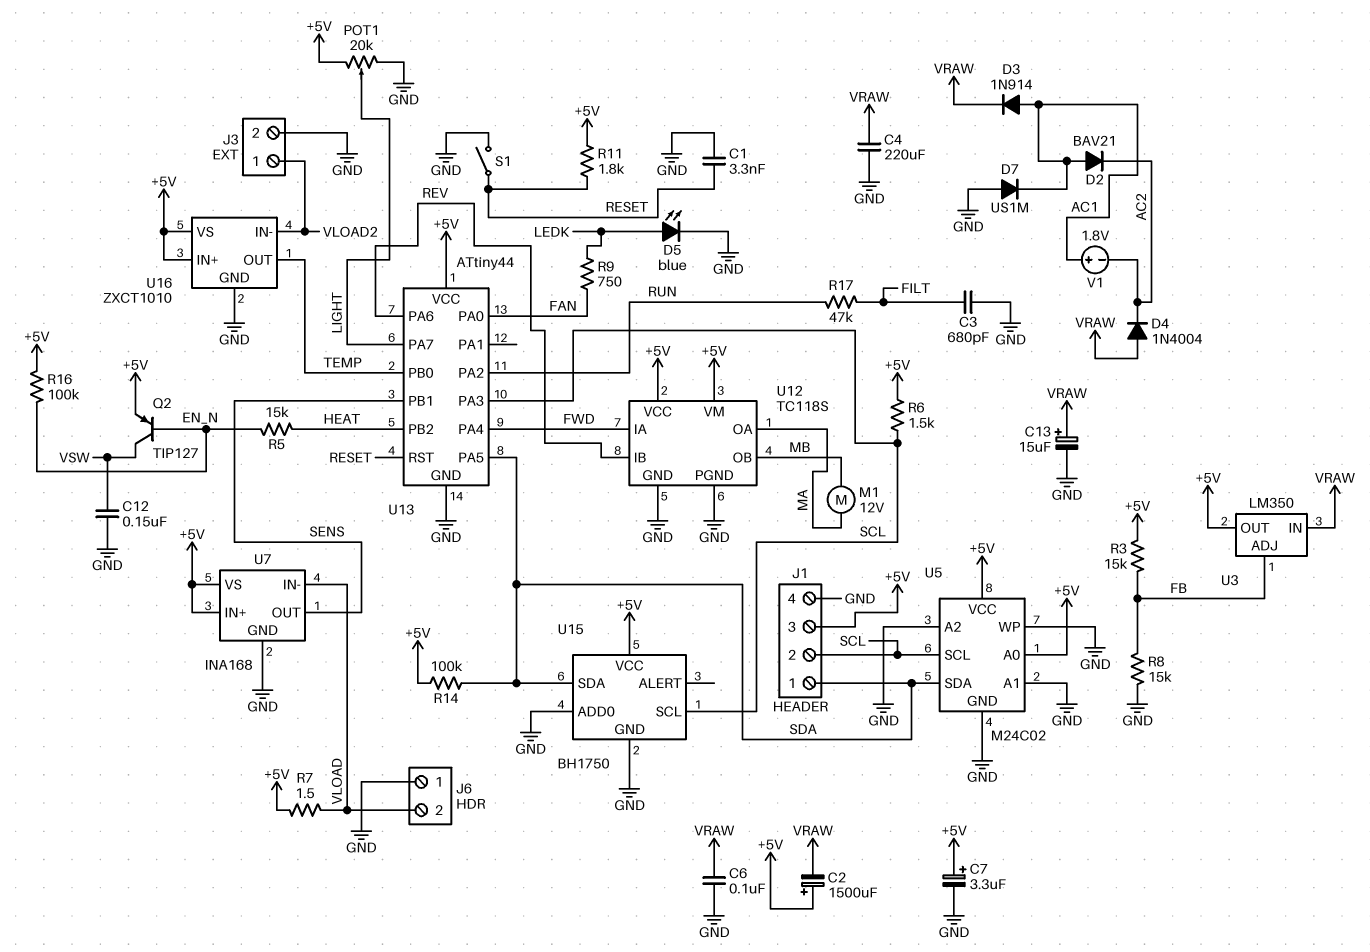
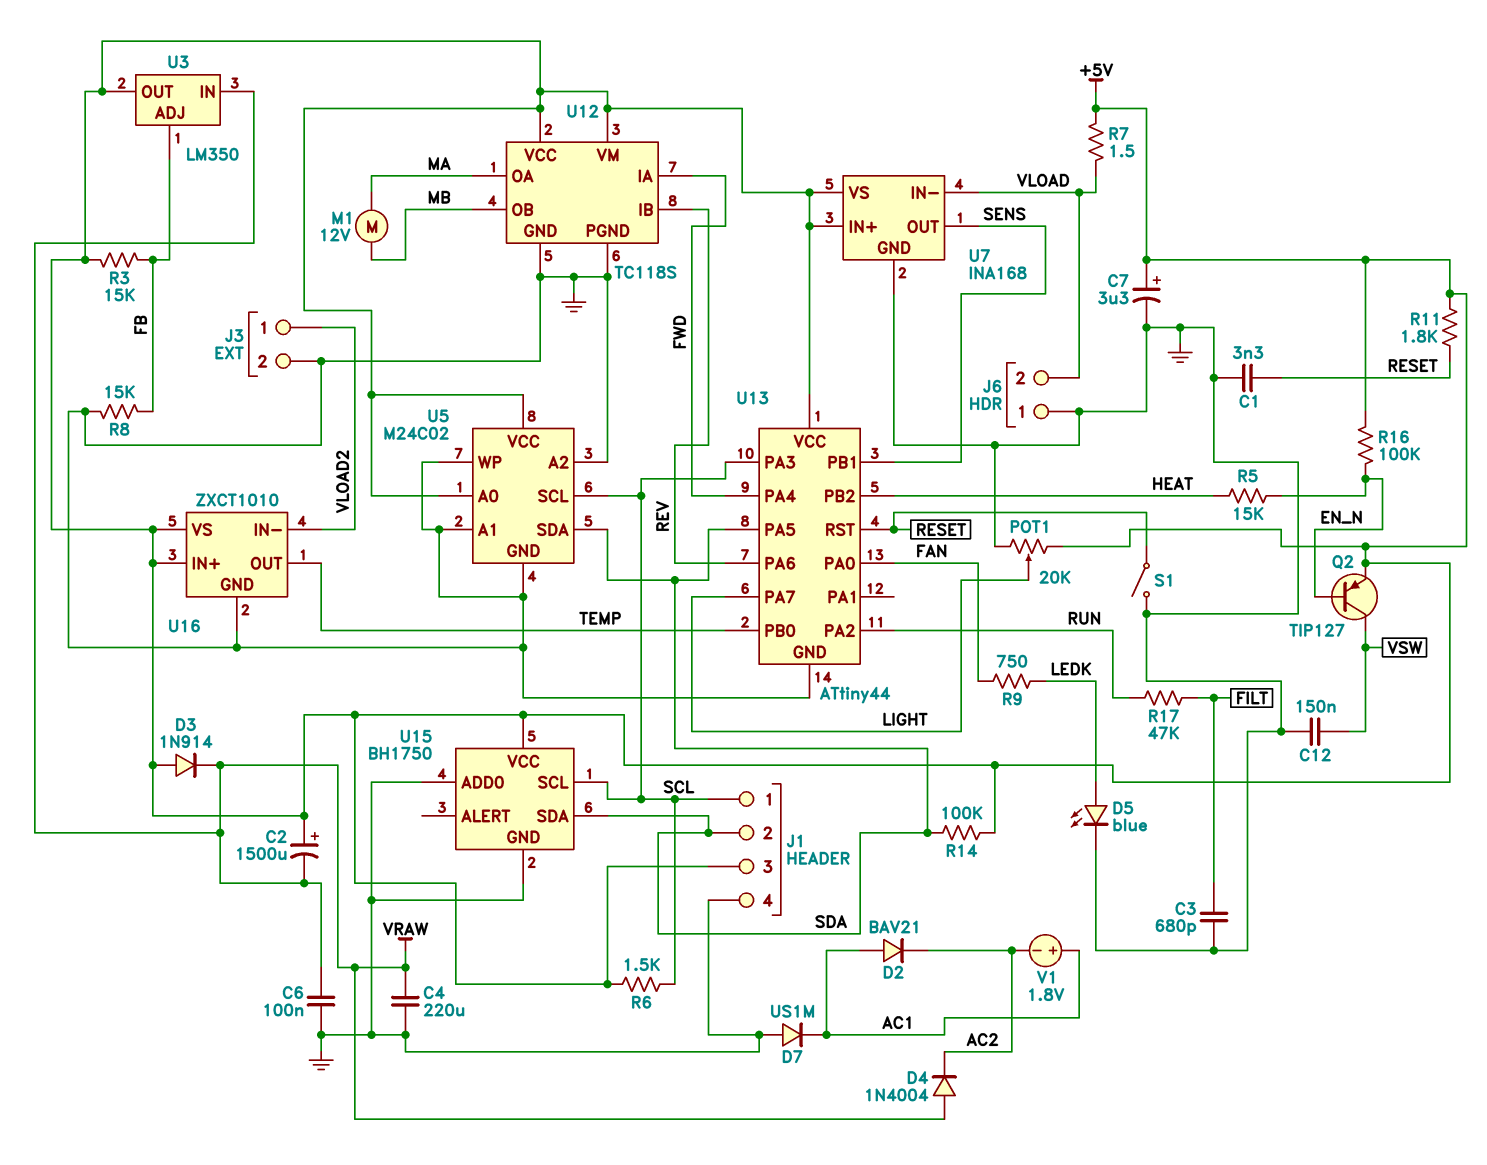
C13: 15uF (plus VRAW, minus GND) -> none
D3: diode 1N914 (A AC1, K VRAW) -> diode 1N914 (A +5V, K VRAW)
J1 pin 1: SDA -> SCL
J1 pin 2: SCL -> SDA

